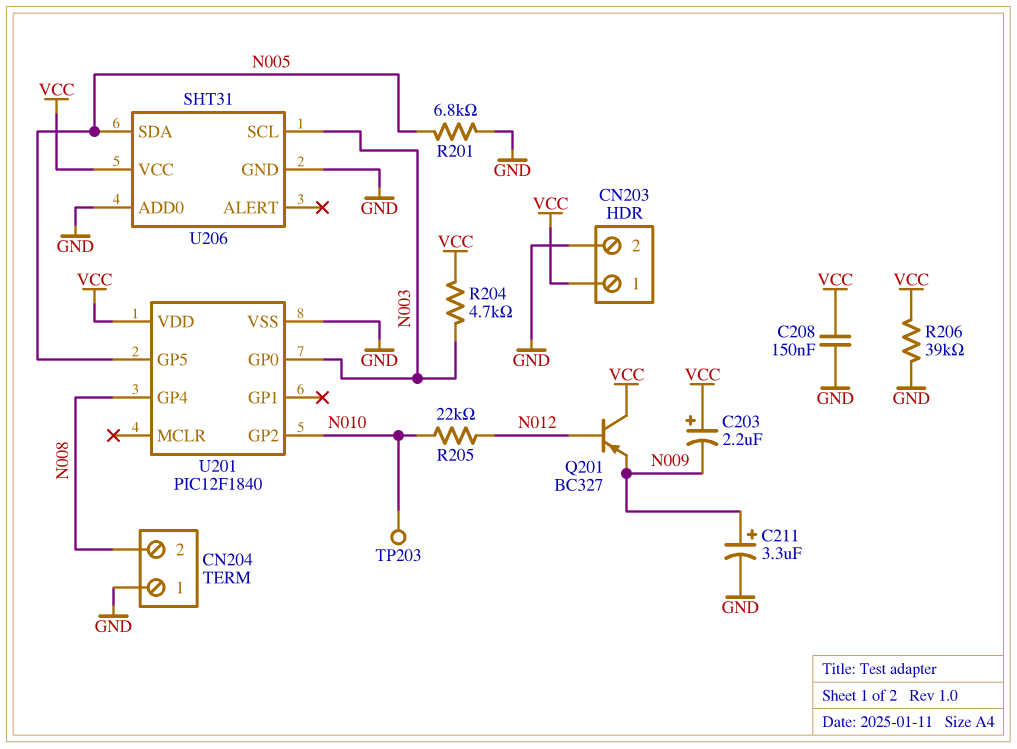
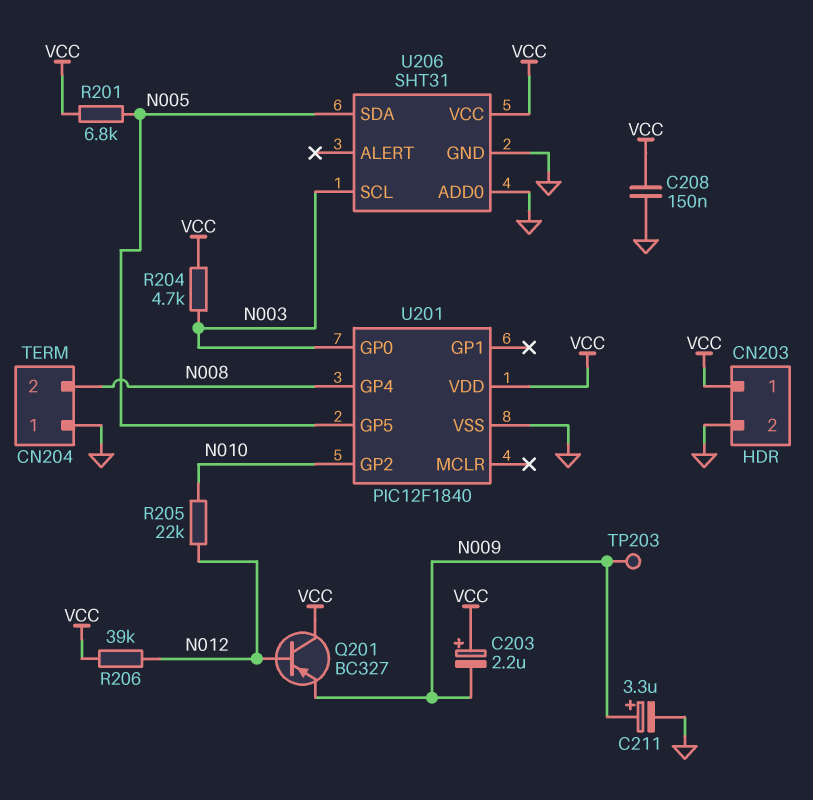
R201: 6.8k (GND, N005) -> 6.8k (N005, VCC)
R206: 39k (GND, VCC) -> 39k (N012, VCC)
TP203: test point (N010) -> test point (N009)

